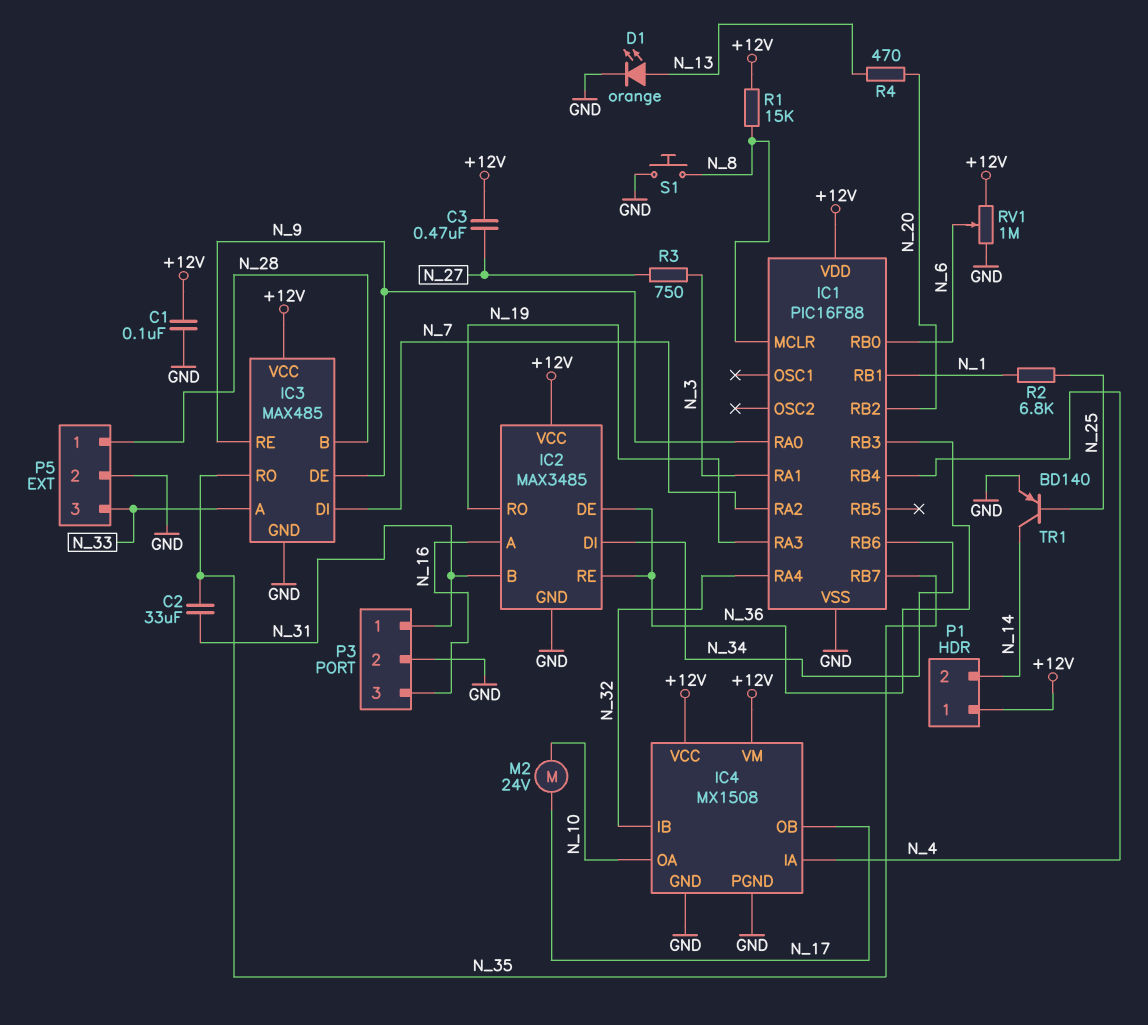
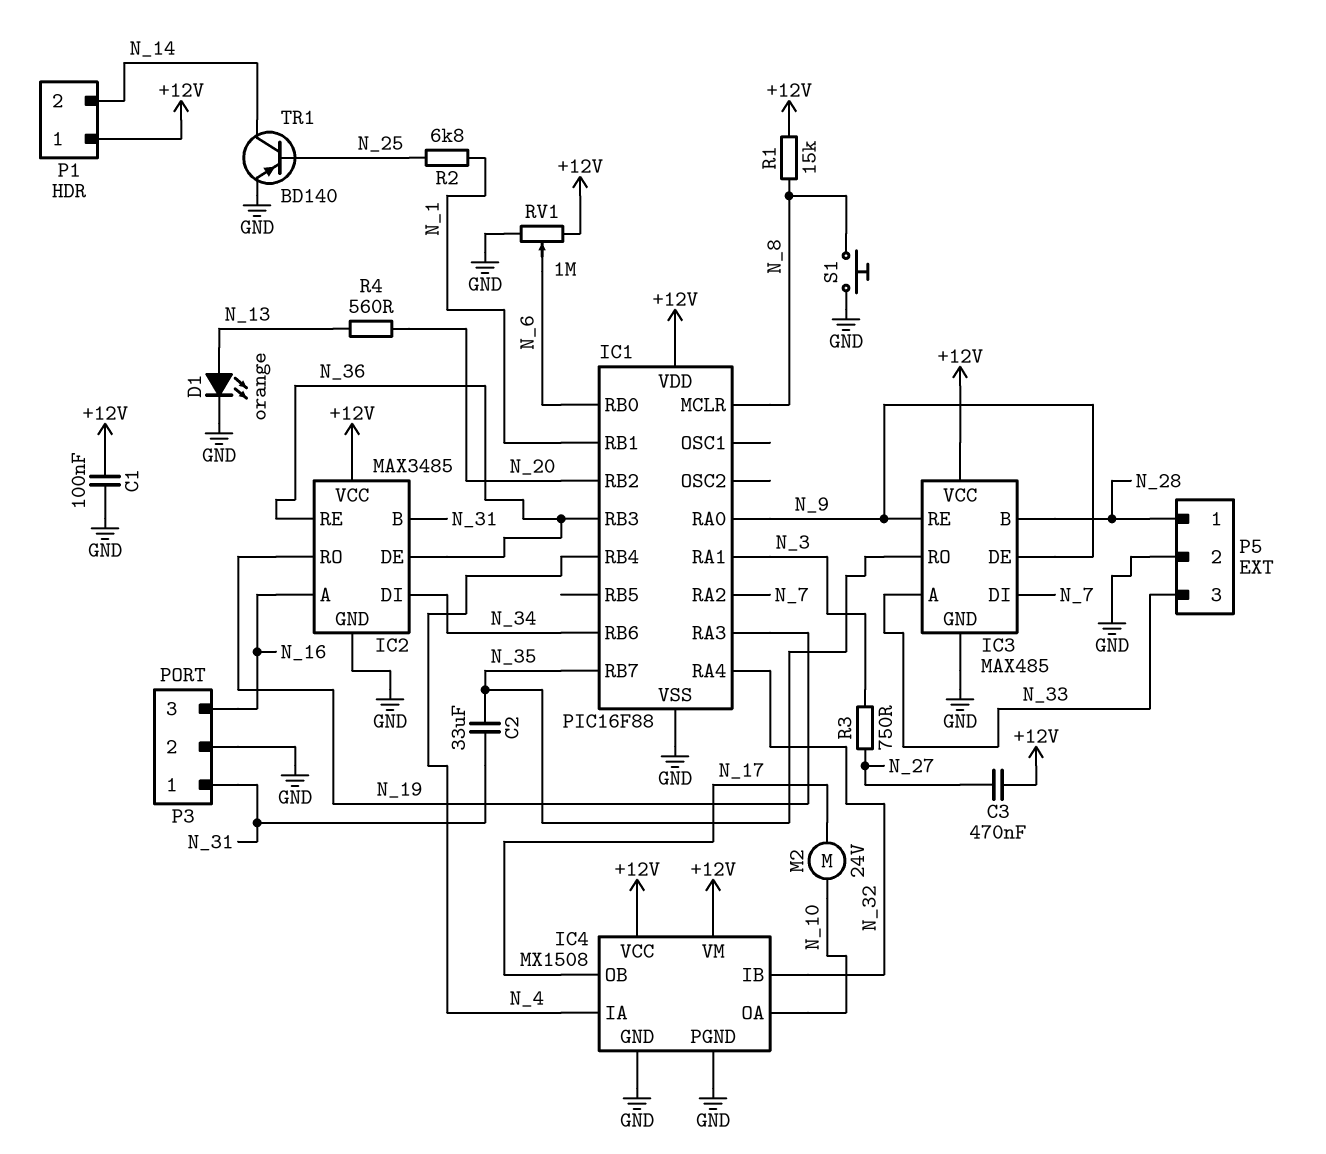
R4: 470 (N_13, N_20) -> 560 (N_13, N_20)

